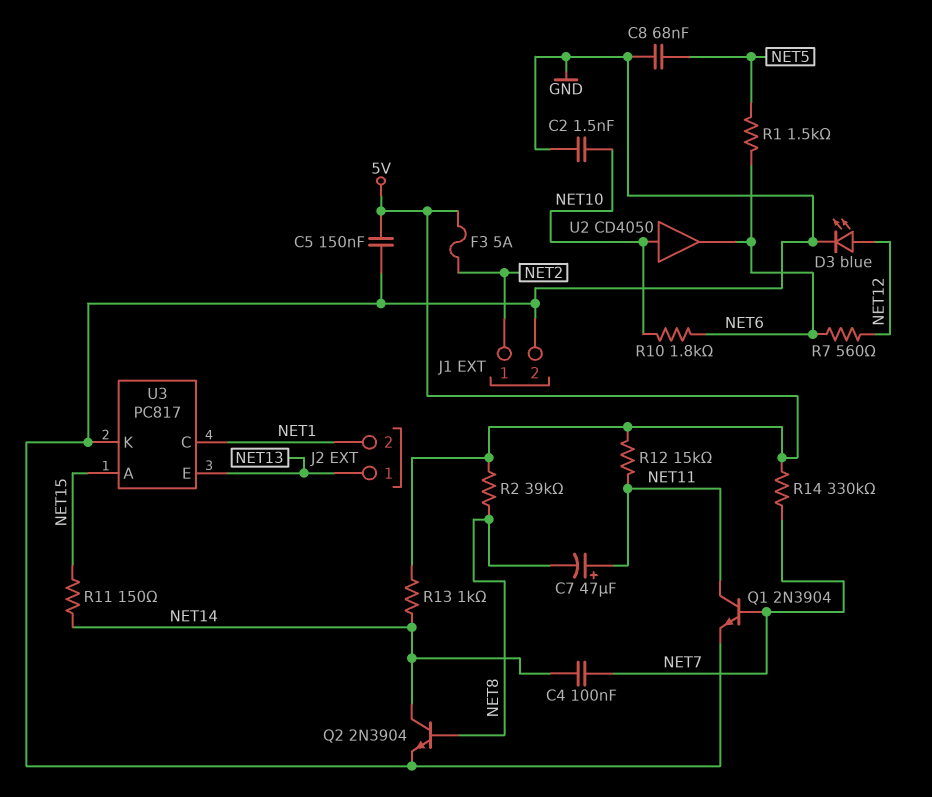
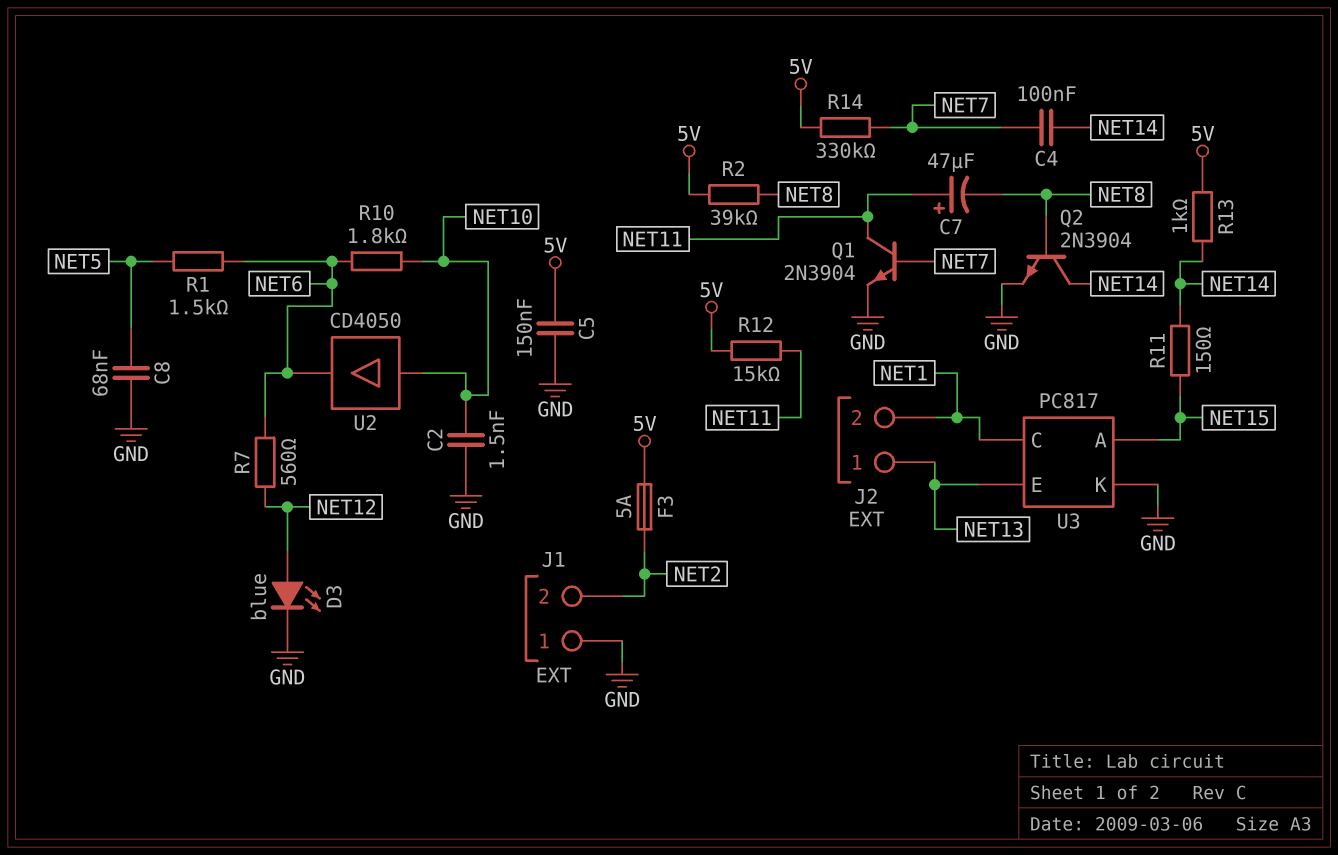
J1 pin 1: NET2 -> GND
J1 pin 2: GND -> NET2

